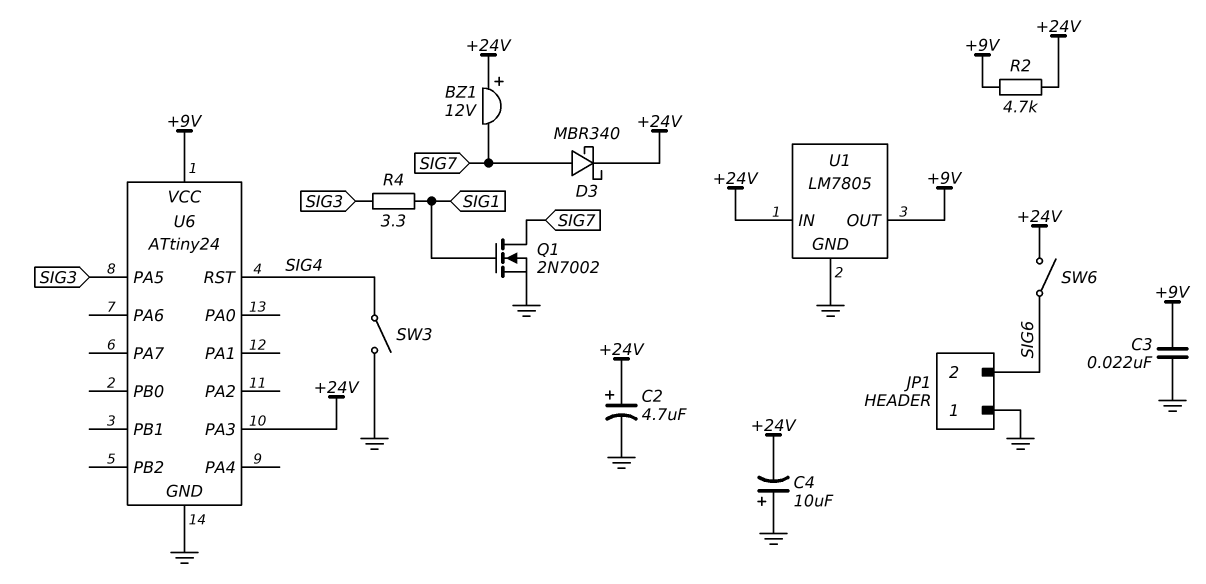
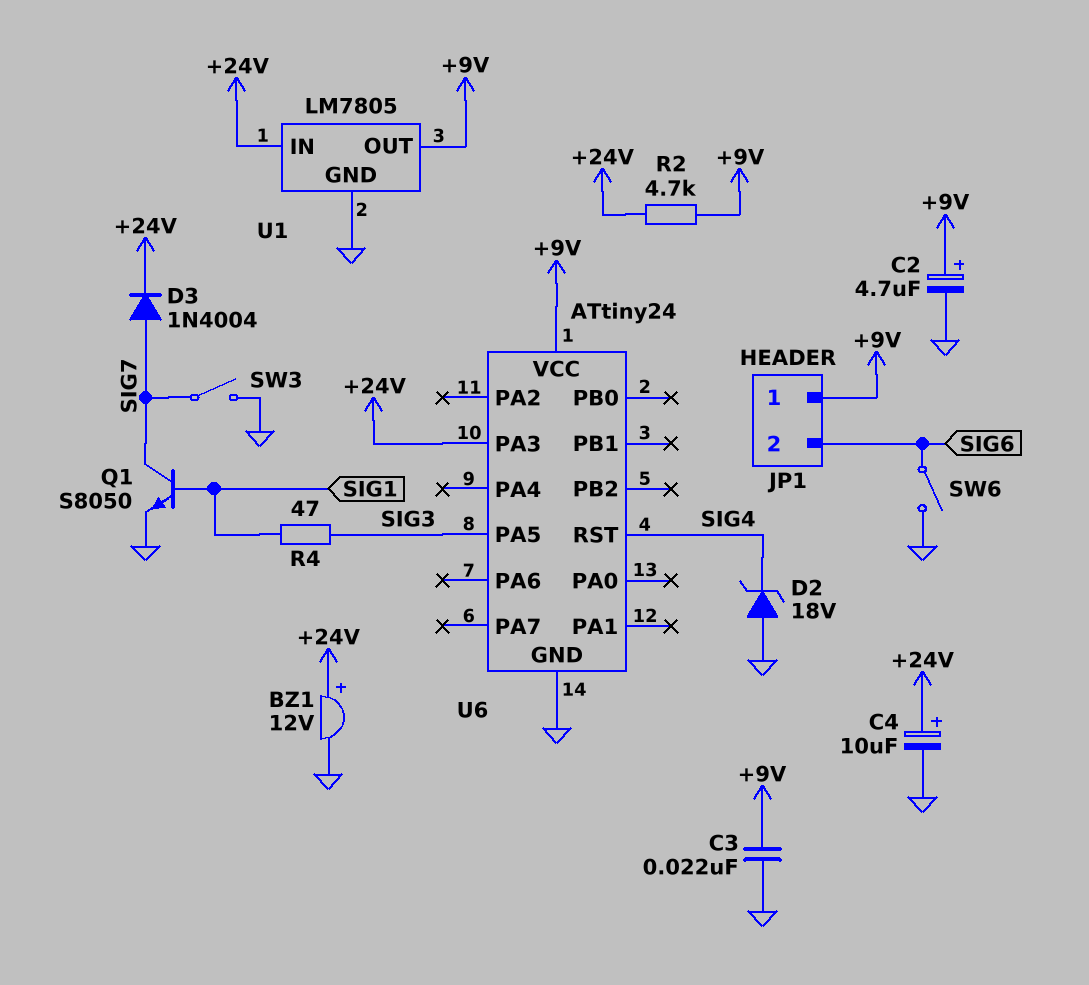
BZ1: buzzer 12V (plus +24V, minus SIG7) -> buzzer 12V (plus +24V, minus GND)
C2: 4.7uF (plus +24V, minus GND) -> 4.7uF (plus +9V, minus GND)
C4: 10uF (plus GND, minus +24V) -> 10uF (plus +24V, minus GND)
D2: none -> zener 18V (A GND, K SIG4)
D3: schottky MBR340 (A SIG7, K +24V) -> diode 1N4004 (A SIG7, K +24V)
JP1 pin 1: GND -> +9V
Q1: NMOS 2N7002 (G SIG1, D SIG7, S GND) -> NPN S8050 (B SIG1, C SIG7, E GND)
R4: 3.3 (SIG1, SIG3) -> 47 (SIG1, SIG3)
SW3: switch (GND, SIG4) -> switch (GND, SIG7)
SW6: switch (+24V, SIG6) -> switch (GND, SIG6)

